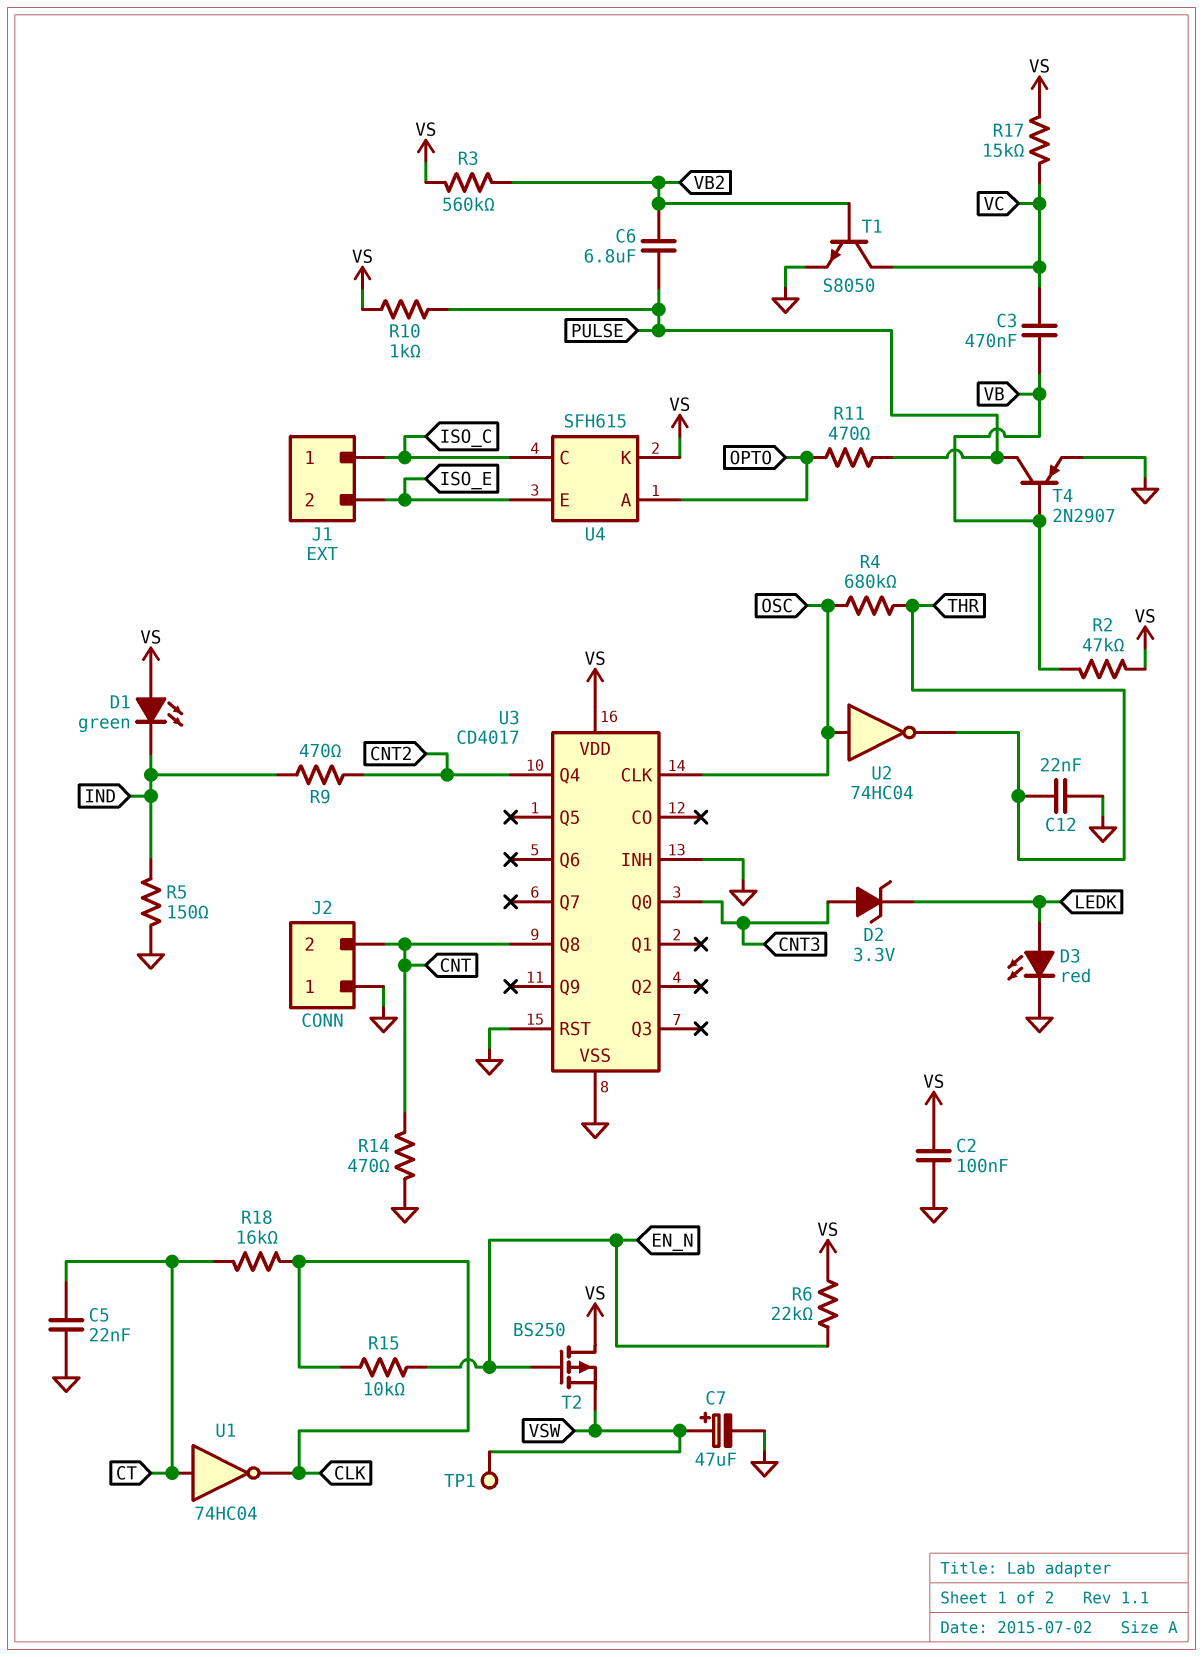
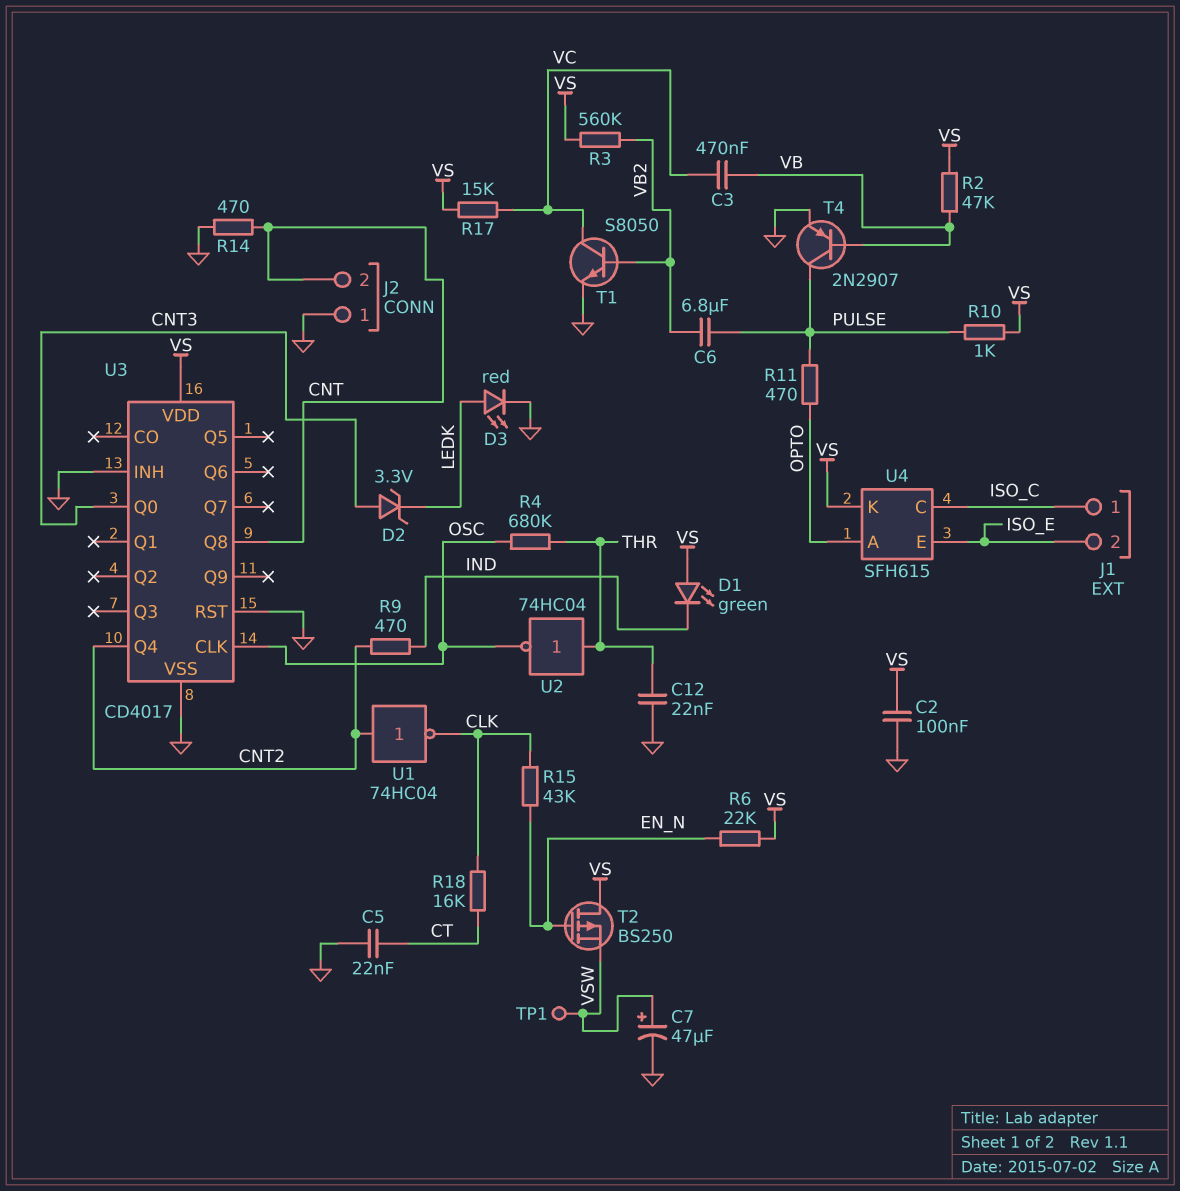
R5: 150 (GND, IND) -> none
R15: 10k (CLK, EN_N) -> 43k (CLK, EN_N)
U1: NOT 74HC04 (in CT, out CLK) -> NOT 74HC04 (in CNT2, out CLK)
U2: NOT 74HC04 (in OSC, out THR) -> NOT 74HC04 (in THR, out OSC)

